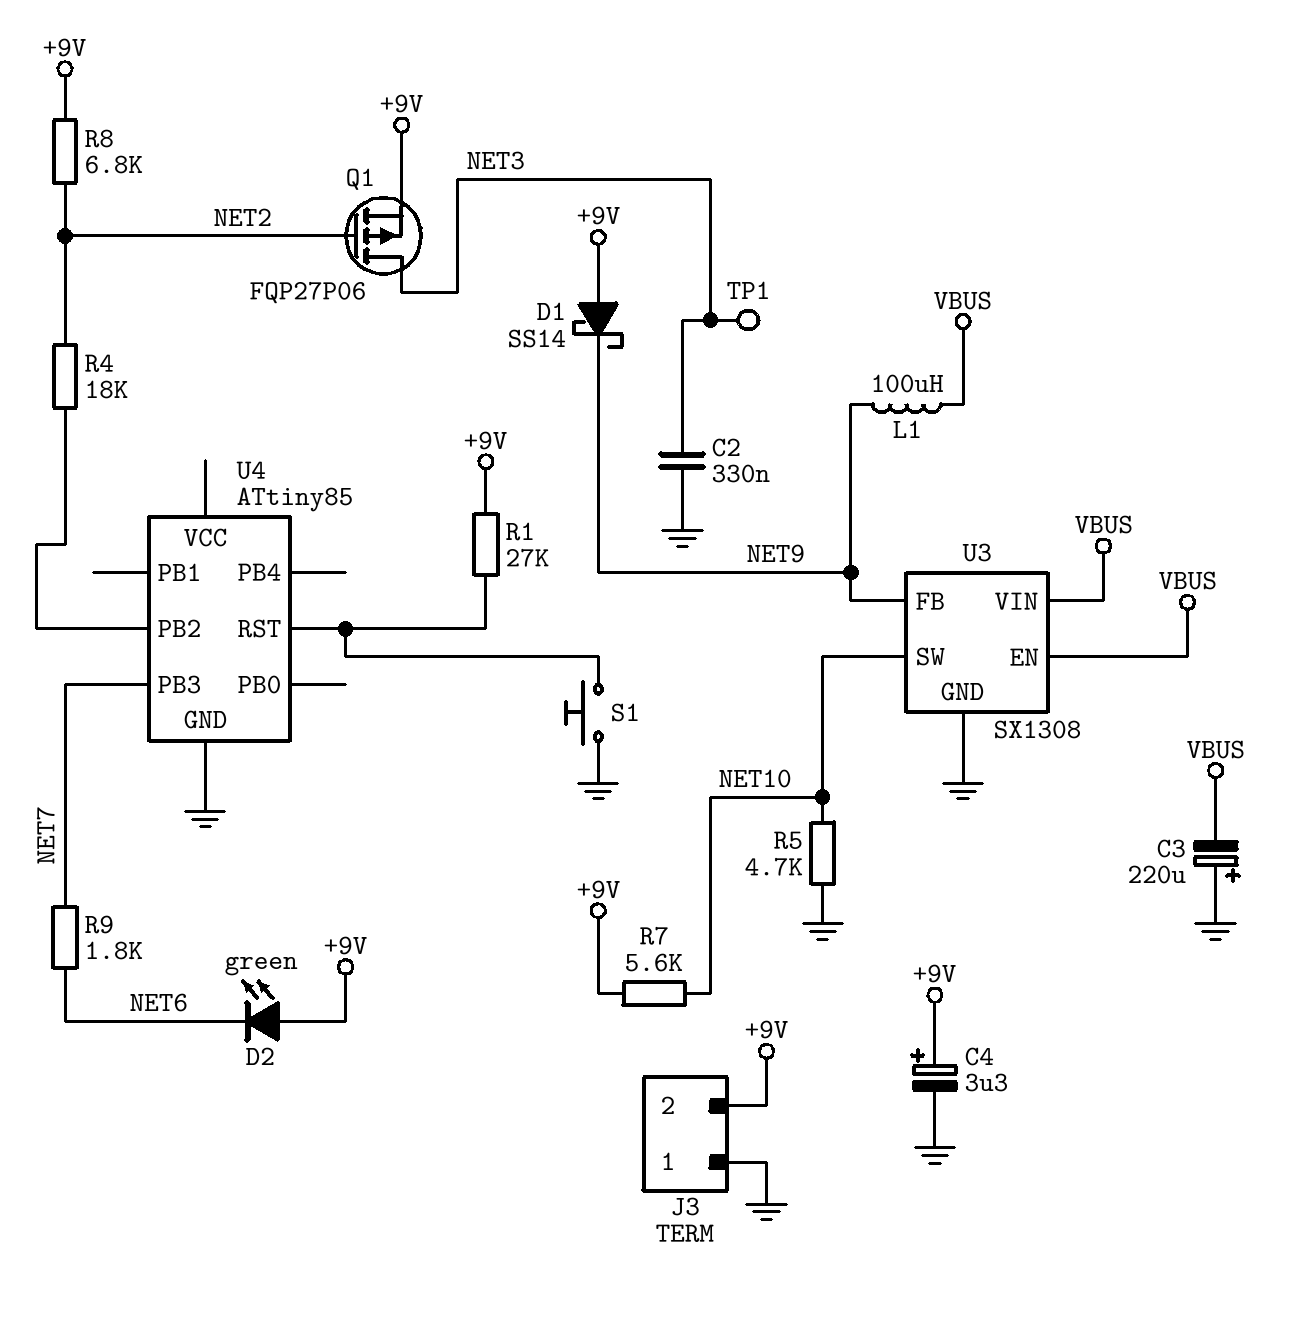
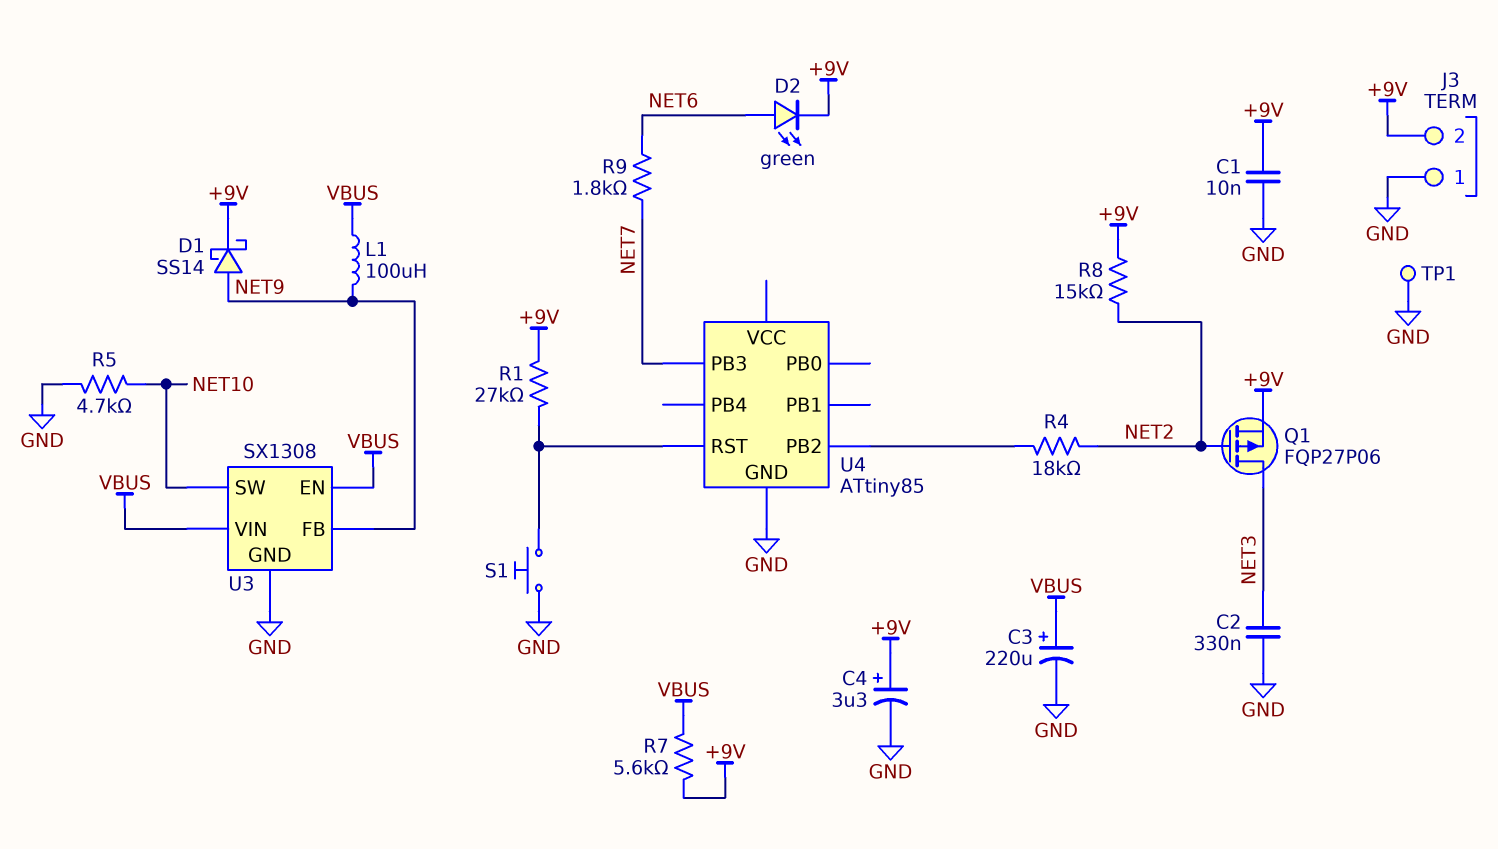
C1: none -> 10nF (+9V, GND)
C3: 220uF (plus GND, minus VBUS) -> 220uF (plus VBUS, minus GND)
D1: schottky SS14 (A +9V, K NET9) -> schottky SS14 (A NET9, K +9V)
D2: LED green (A +9V, K NET6) -> LED green (A NET6, K +9V)
R7: 5.6k (+9V, NET10) -> 5.6k (+9V, VBUS)
R8: 6.8k (+9V, NET2) -> 15k (+9V, NET2)
TP1: test point (NET3) -> test point (GND)

